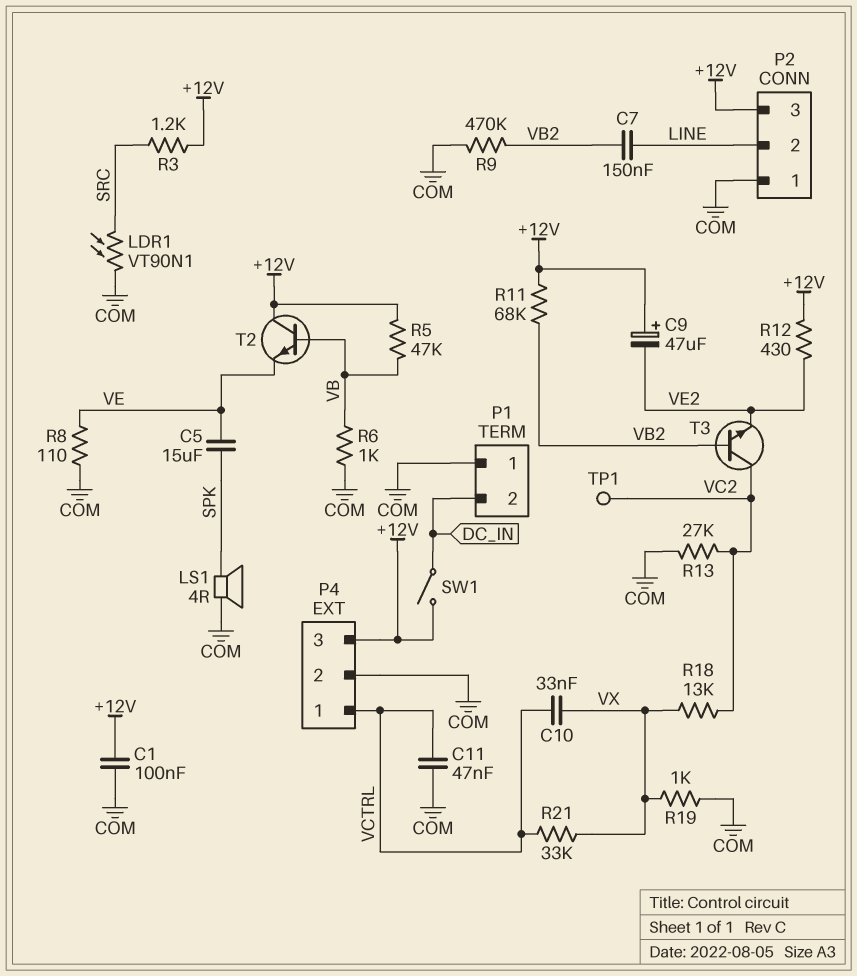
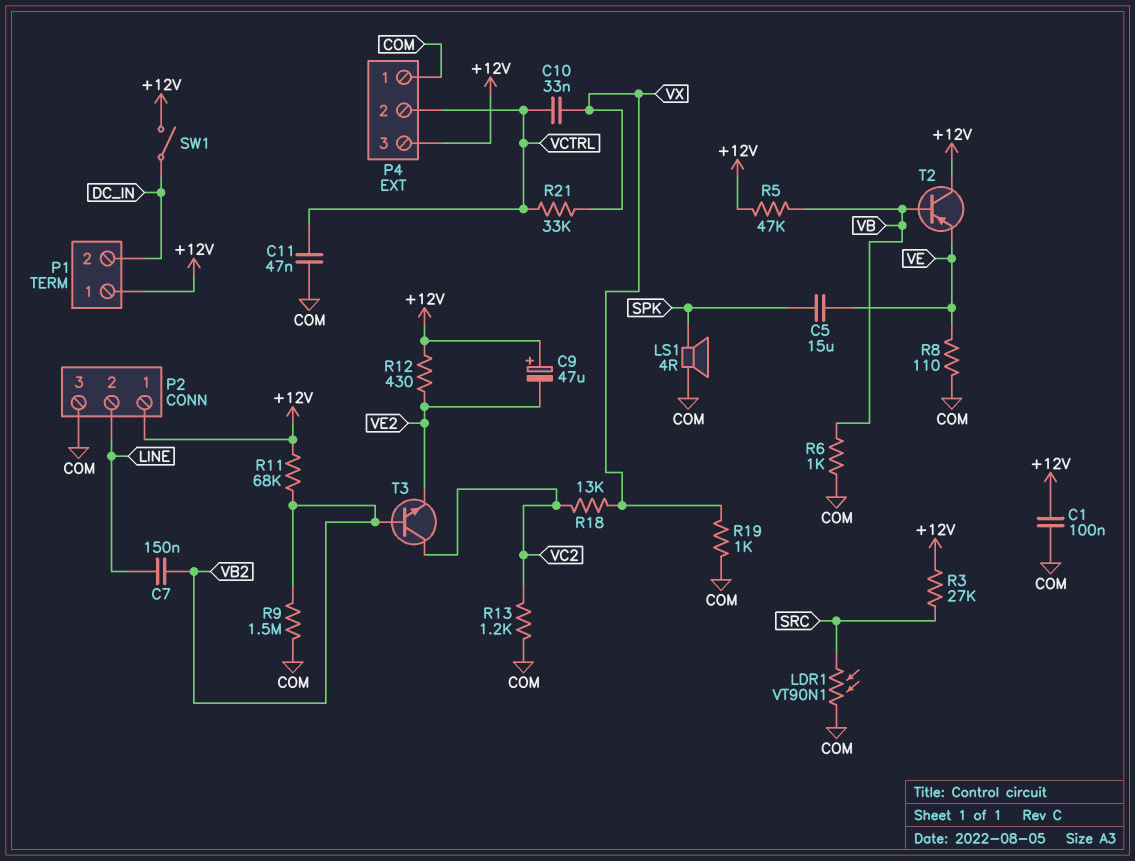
P1 pin 1: COM -> +12V
P2 pin 1: COM -> +12V
P2 pin 3: +12V -> COM
P4 pin 1: VCTRL -> COM
P4 pin 2: COM -> VCTRL
R3: 1.2k (+12V, SRC) -> 27k (+12V, SRC)
R9: 470k (COM, VB2) -> 1.5M (COM, VB2)
R13: 27k (COM, VC2) -> 1.2k (COM, VC2)
T2: NPN (B VB, C +12V, E VE) -> PNP (B VB, C +12V, E VE)
TP1: test point (VC2) -> none

